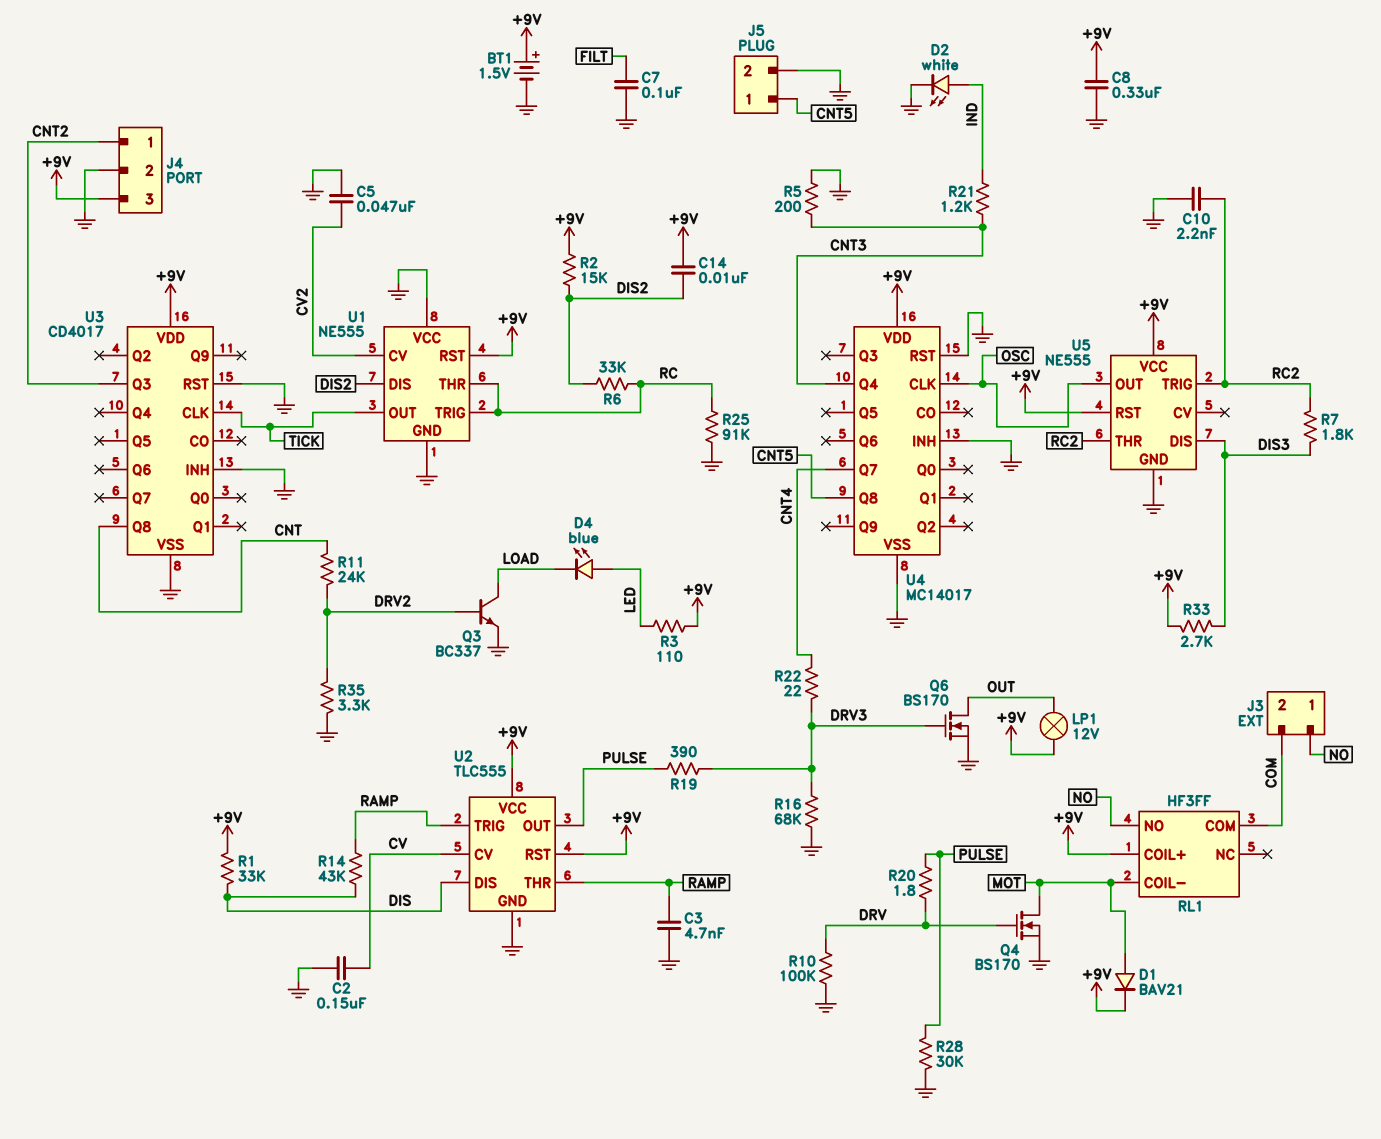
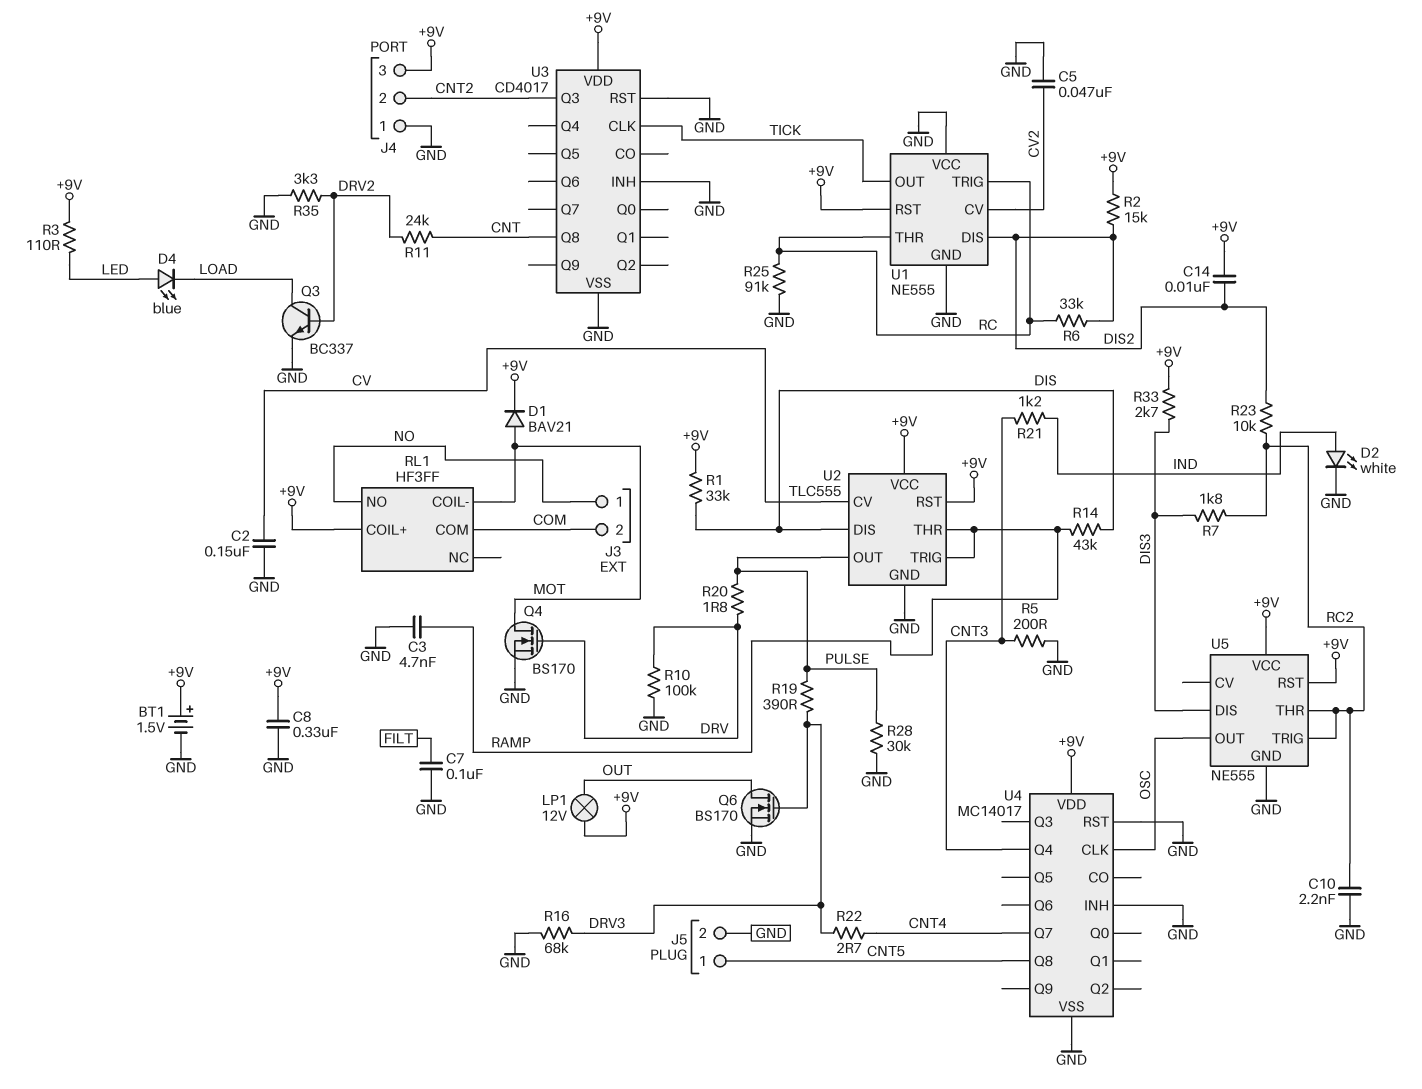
J4 pin 1: CNT2 -> GND
J4 pin 2: GND -> CNT2
R22: 22 (CNT4, DRV3) -> 2.7 (CNT4, DRV3)
R23: none -> 10k (DIS2, RC2)

